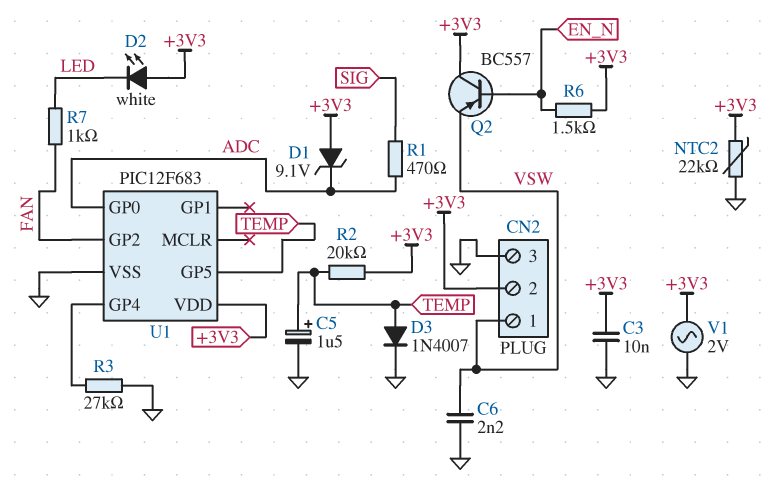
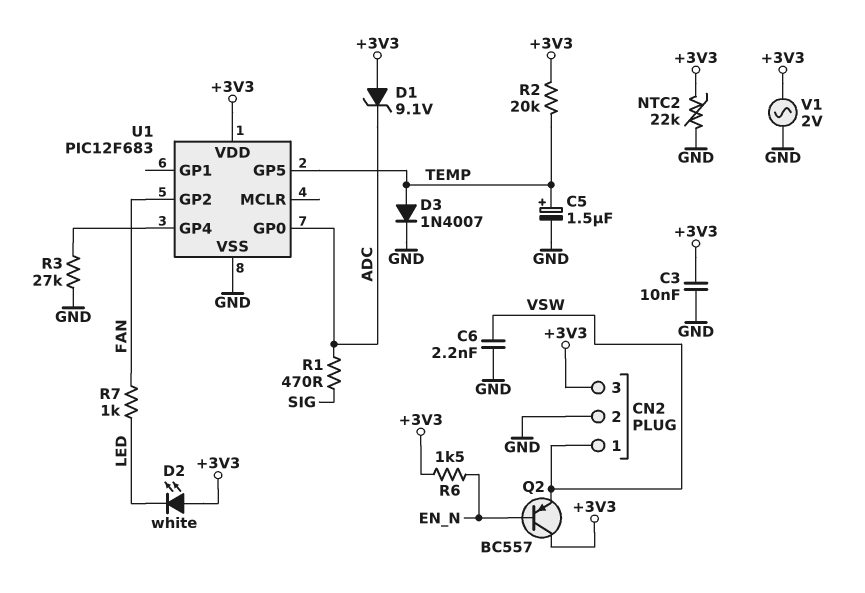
CN2 pin 2: +3V3 -> GND
CN2 pin 3: GND -> +3V3

